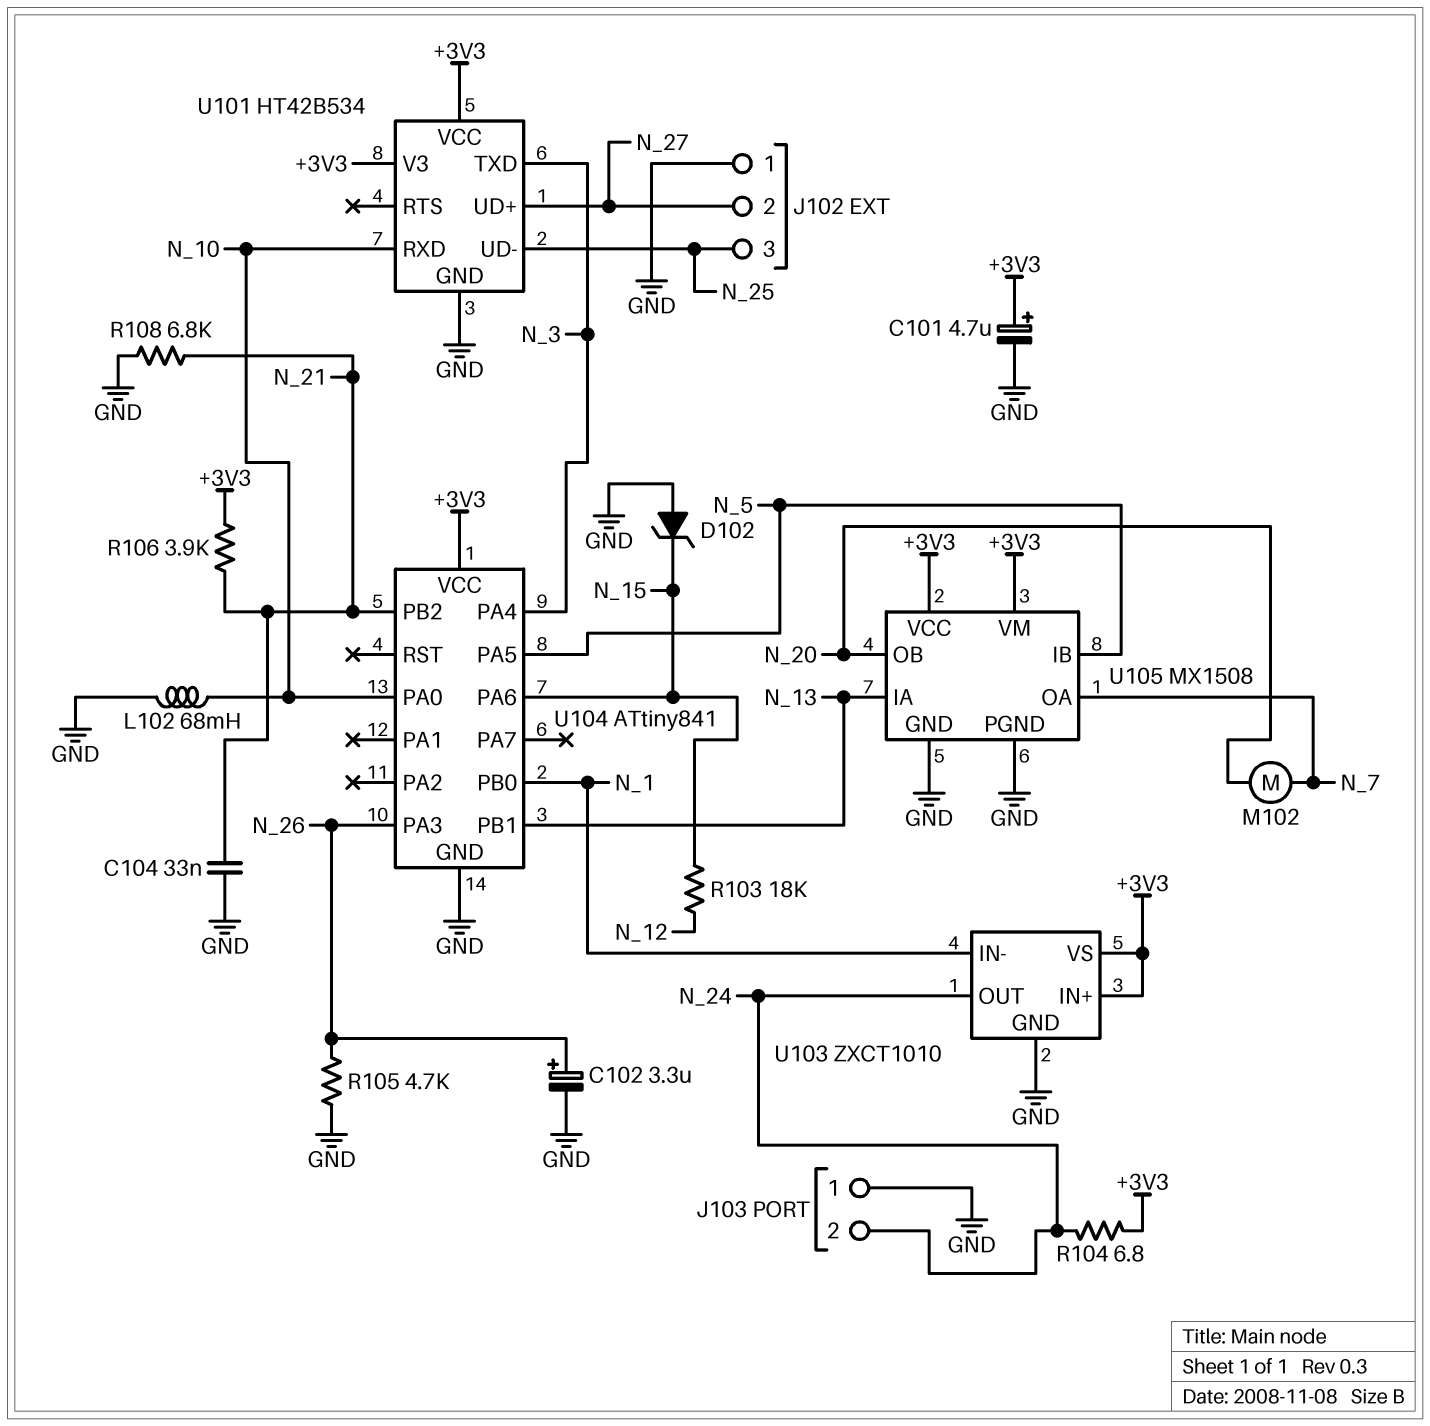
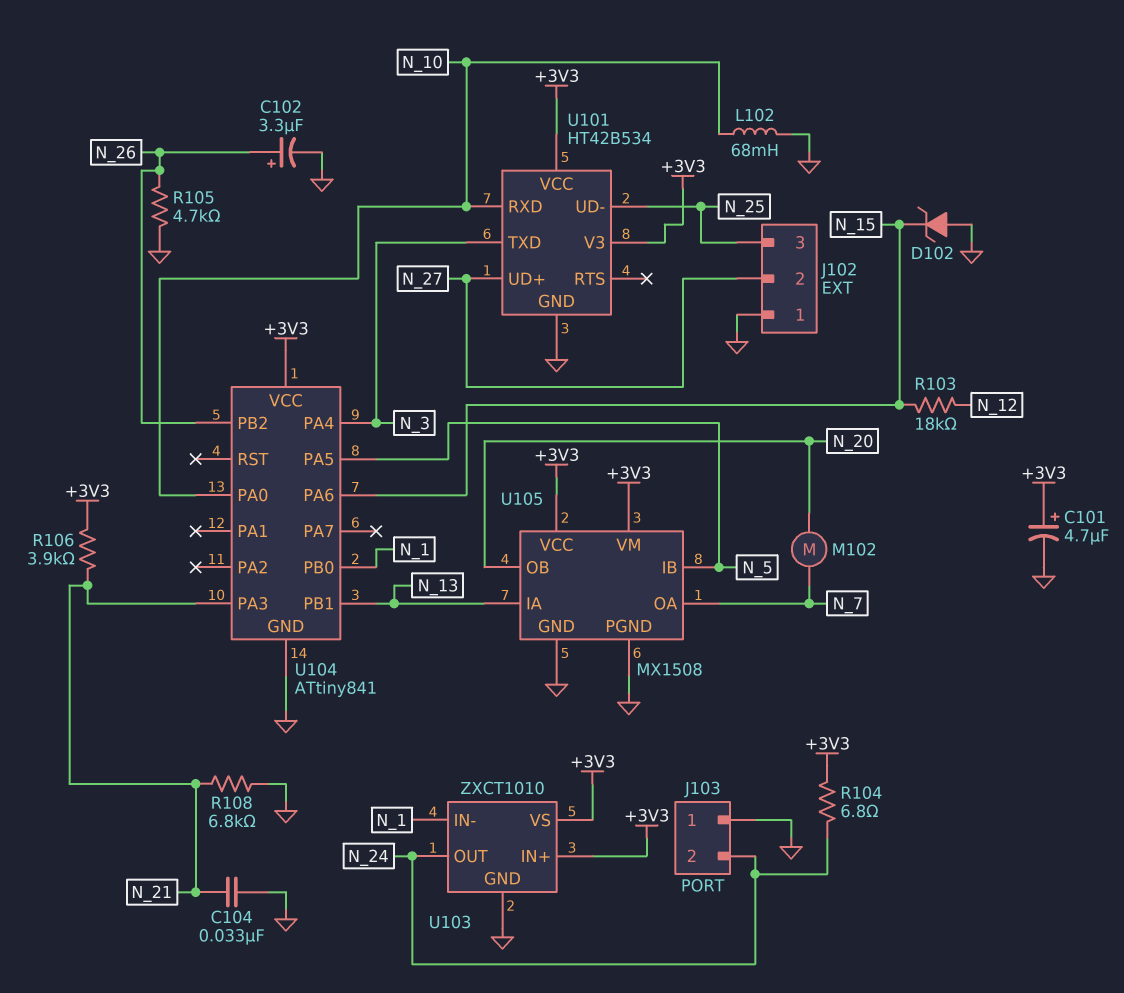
U104 pin PA3: N_26 -> N_21
U104 pin PB2: N_21 -> N_26

